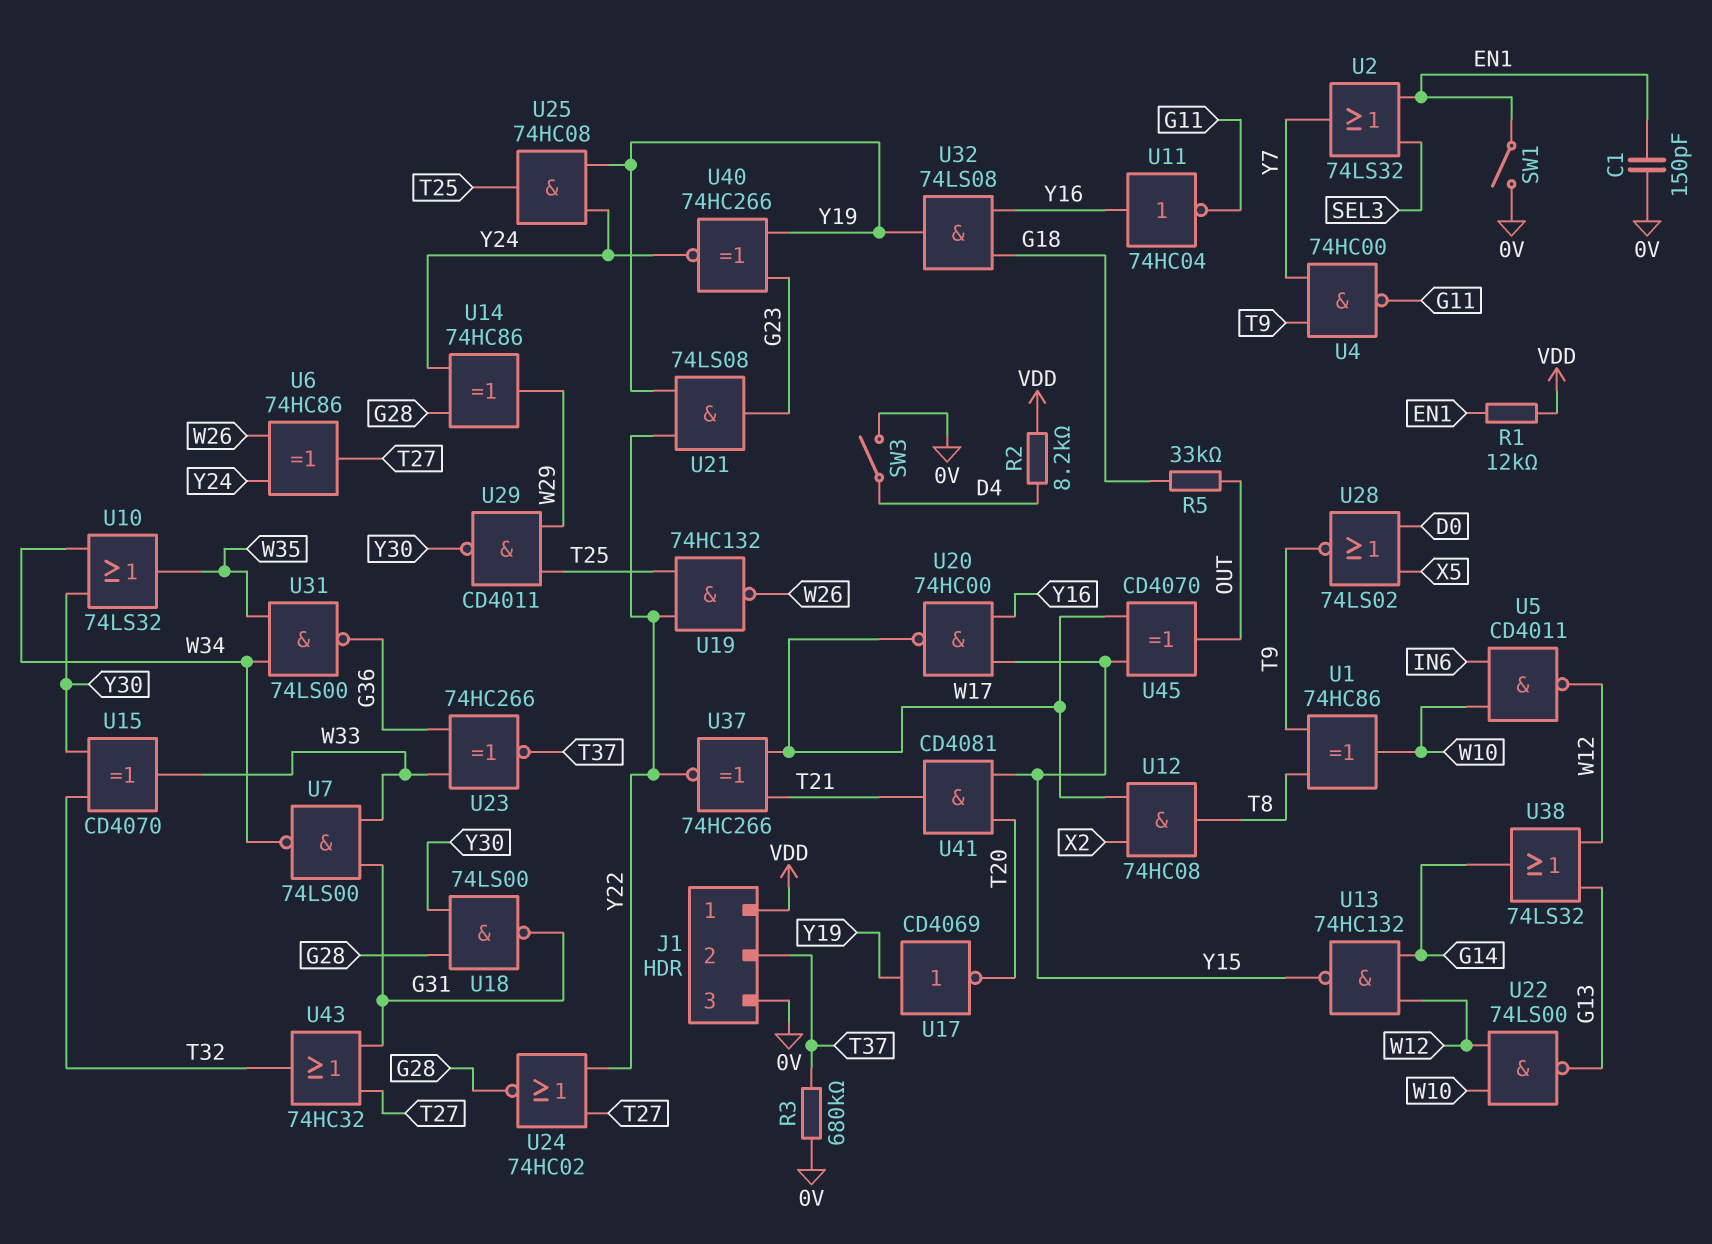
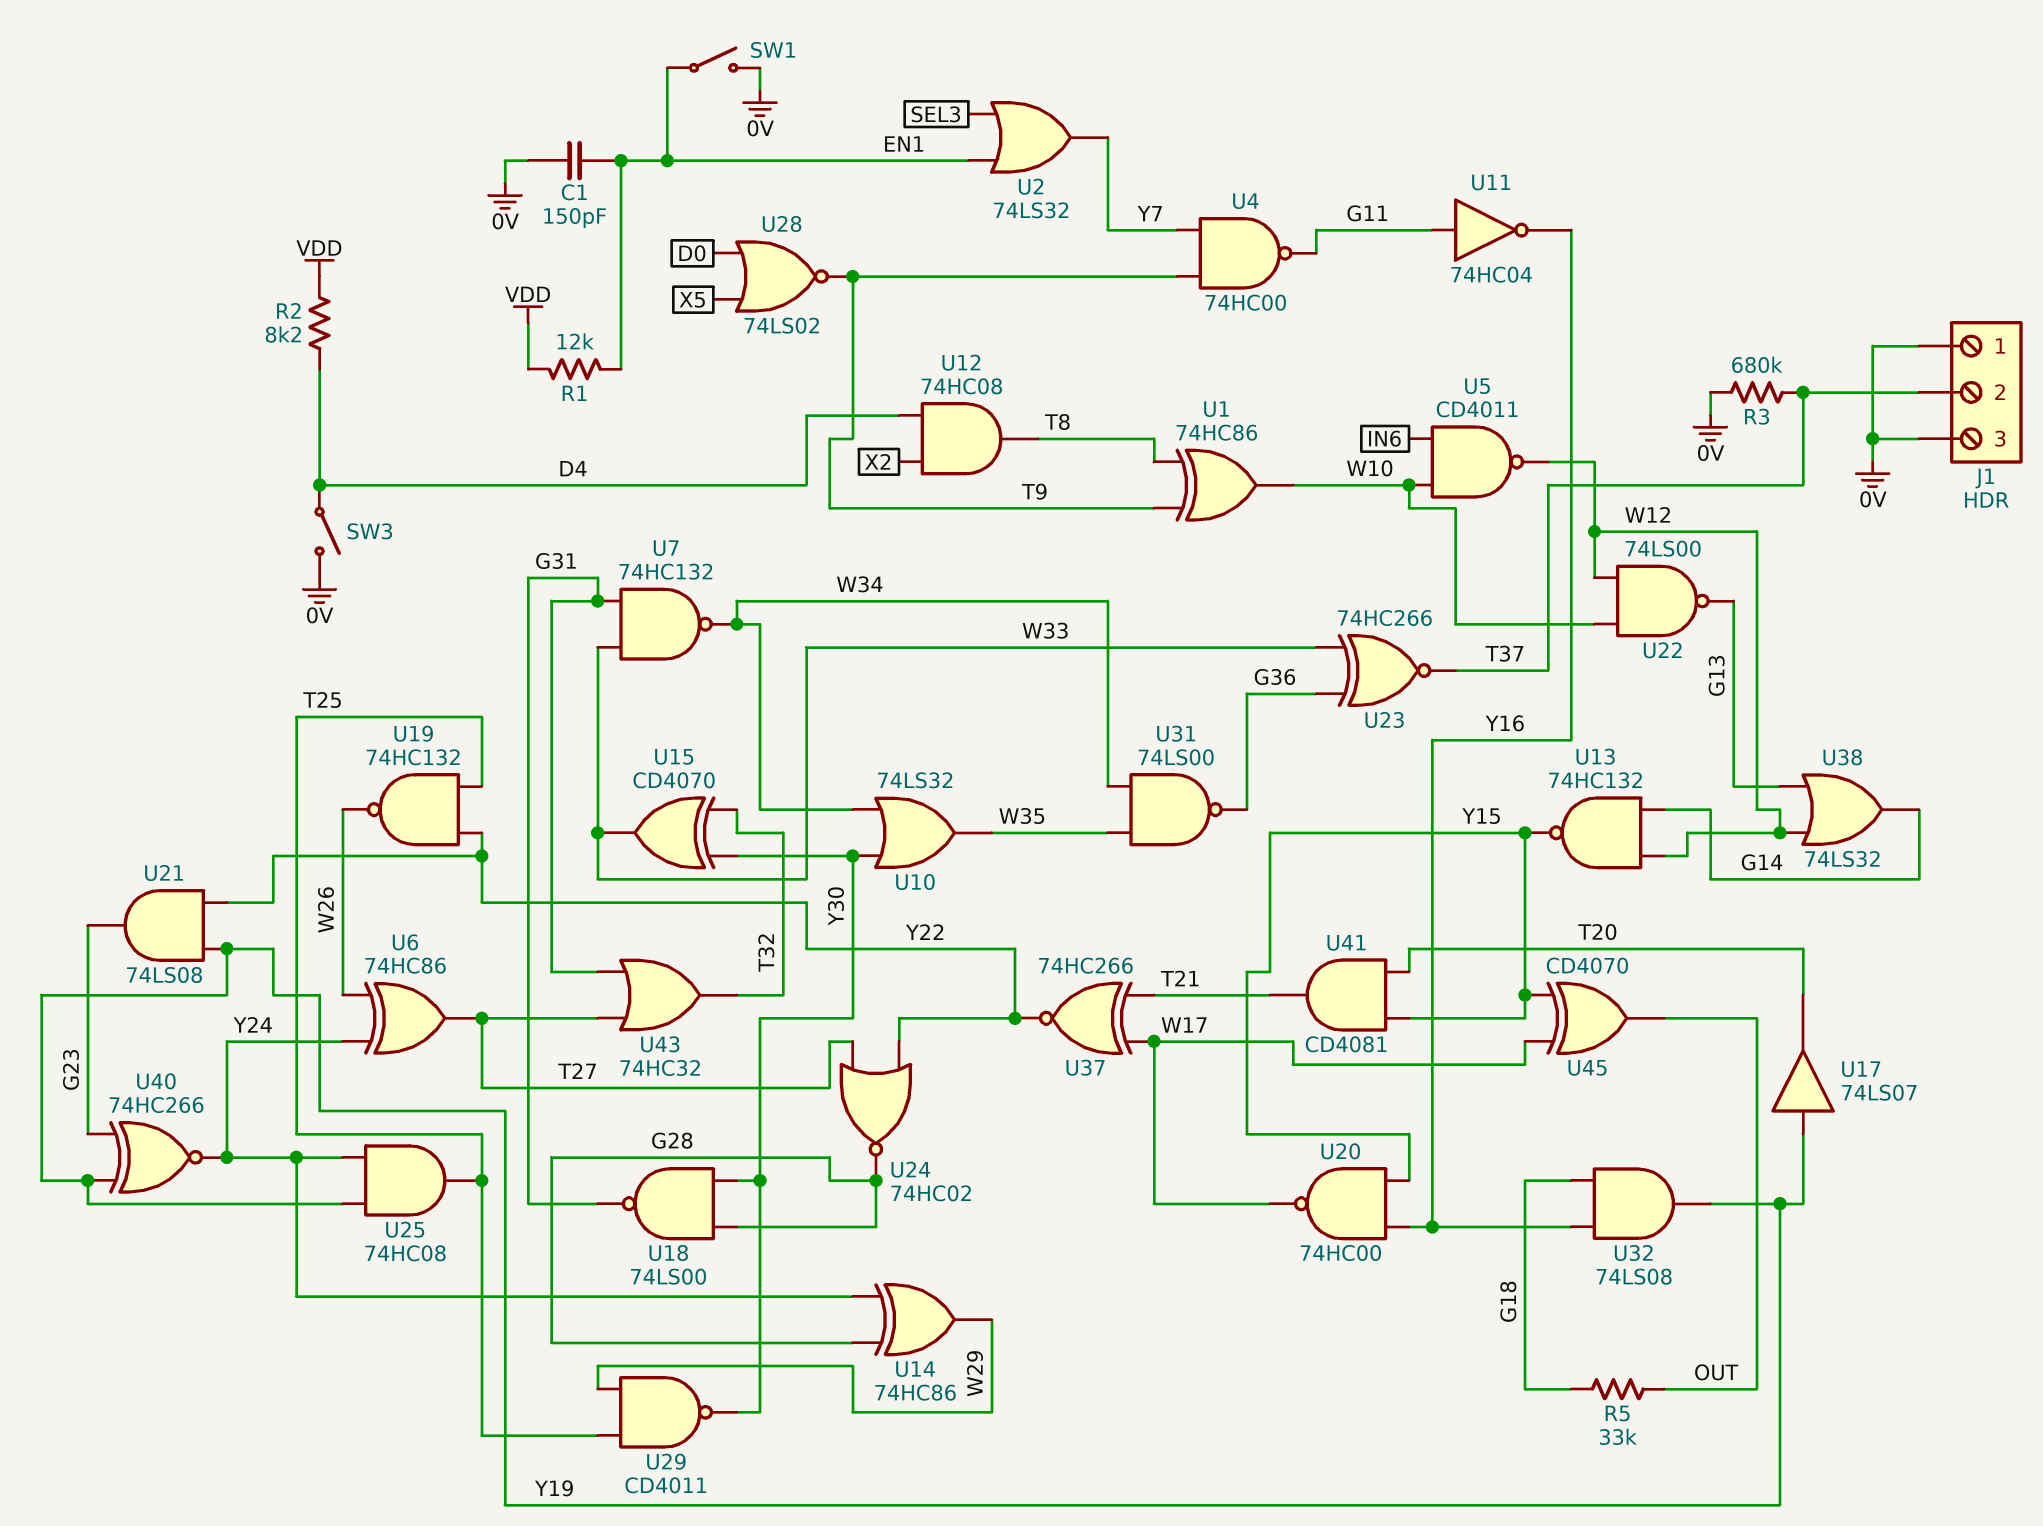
J1 pin 1: VDD -> 0V
U7: NAND 74LS00 (in G31, in W33, out W34) -> NAND 74HC132 (in G31, in W33, out W34)
U11: NOT 74HC04 (in Y16, out G11) -> NOT 74HC04 (in G11, out Y16)
U12: AND 74HC08 (in W17, in X2, out T8) -> AND 74HC08 (in D4, in X2, out T8)
U17: NOT CD4069 (in Y19, out T20) -> buffer 74LS07 (in Y19, out T20)

